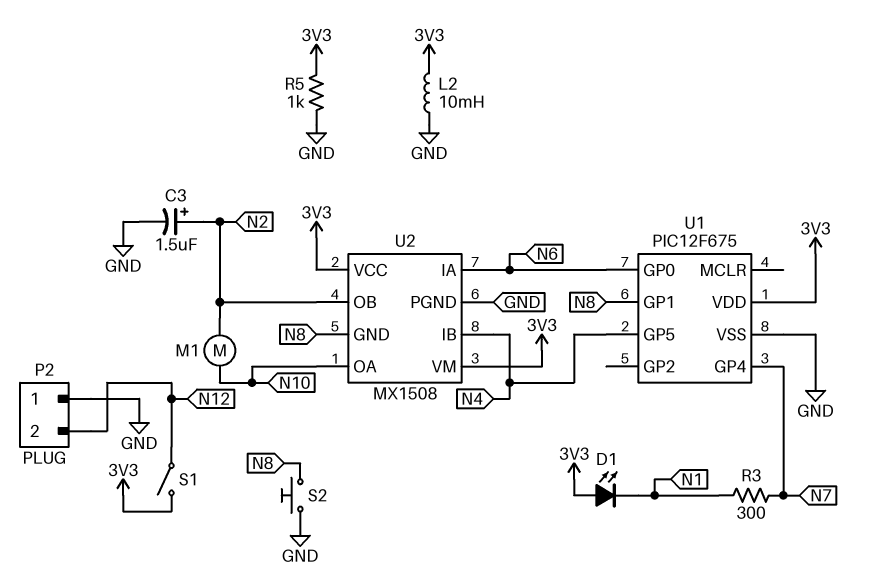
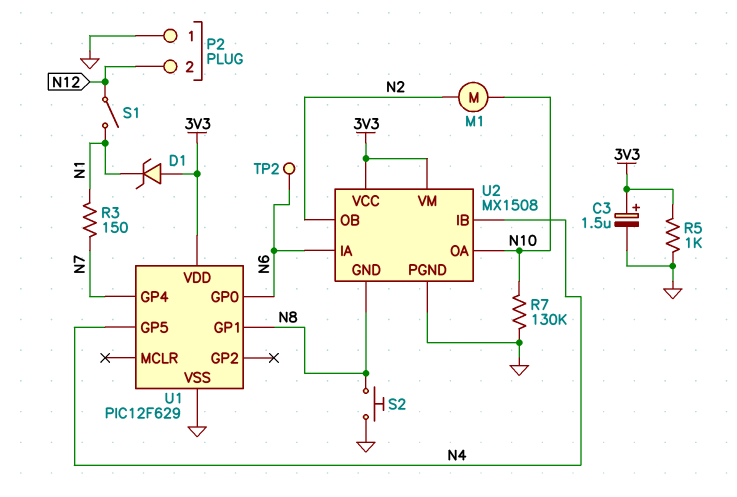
C3: 1.5uF (plus N2, minus GND) -> 1.5uF (plus 3V3, minus GND)
D1: LED (A 3V3, K N1) -> zener (A 3V3, K N1)
L2: 10mH (3V3, GND) -> none
R3: 300 (N1, N7) -> 150 (N1, N7)
R7: none -> 130k (GND, N10)
S1: switch (3V3, N12) -> switch (N1, N12)
TP2: none -> test point (N6)
U1: PIC12F675 -> PIC12F629

